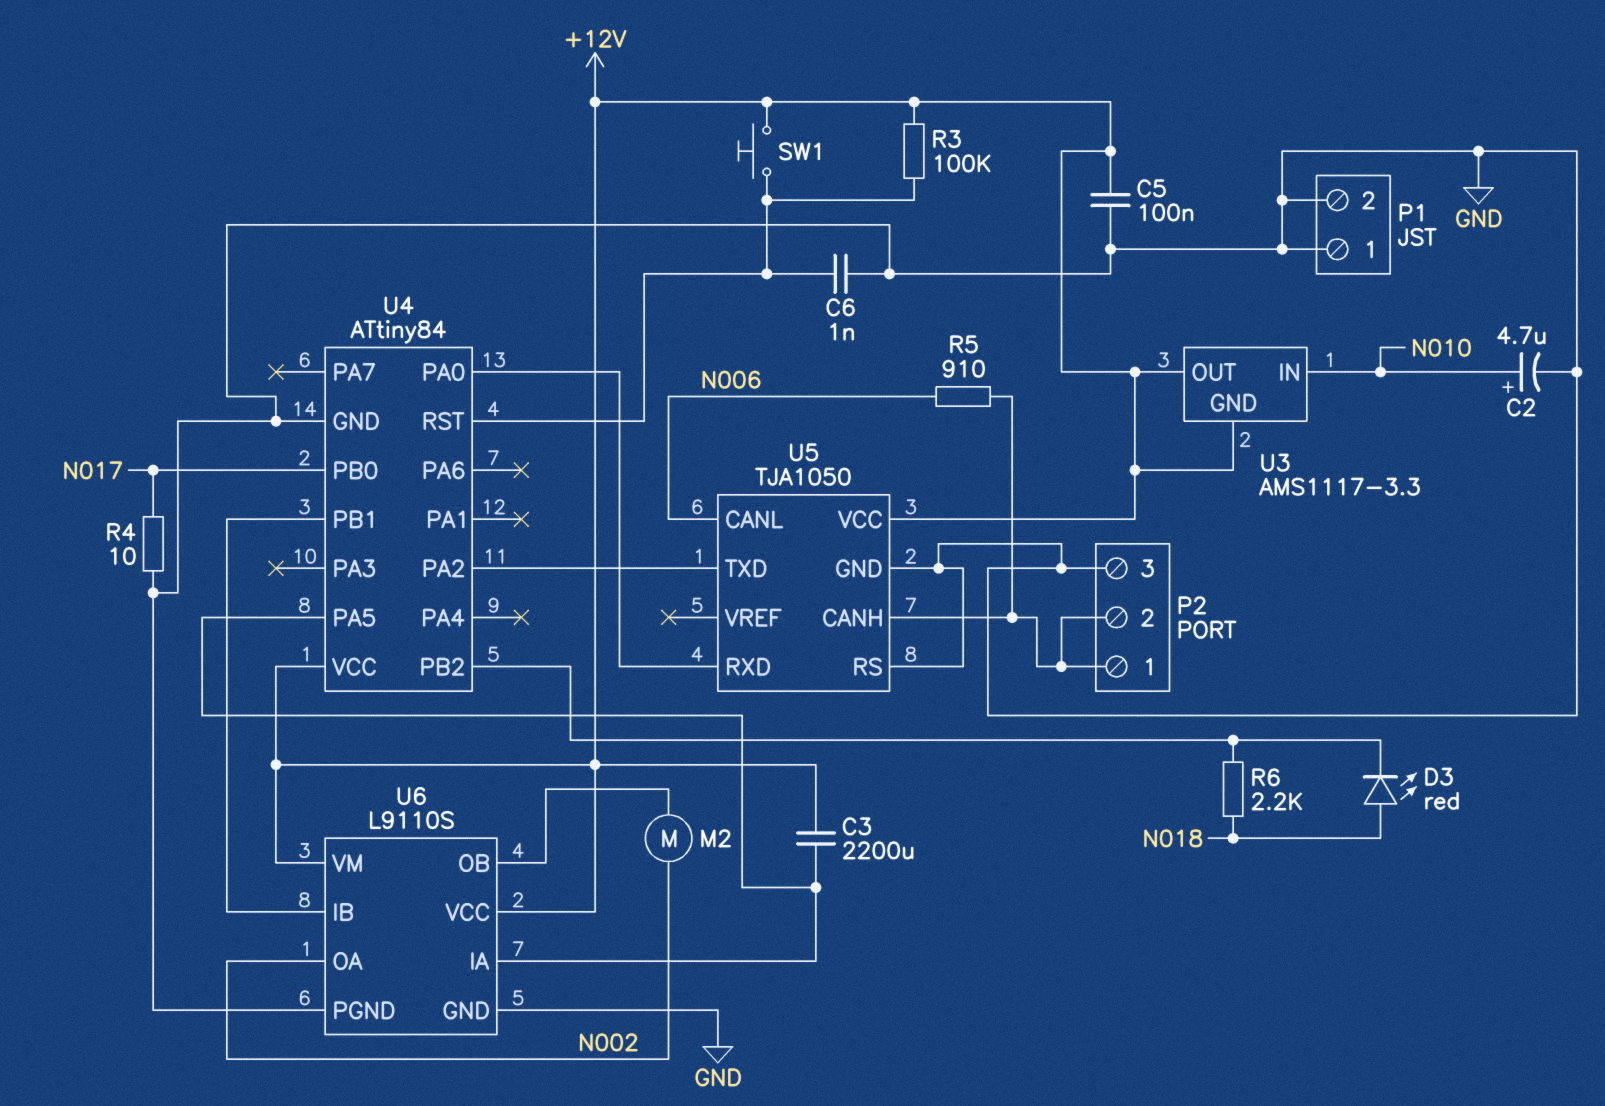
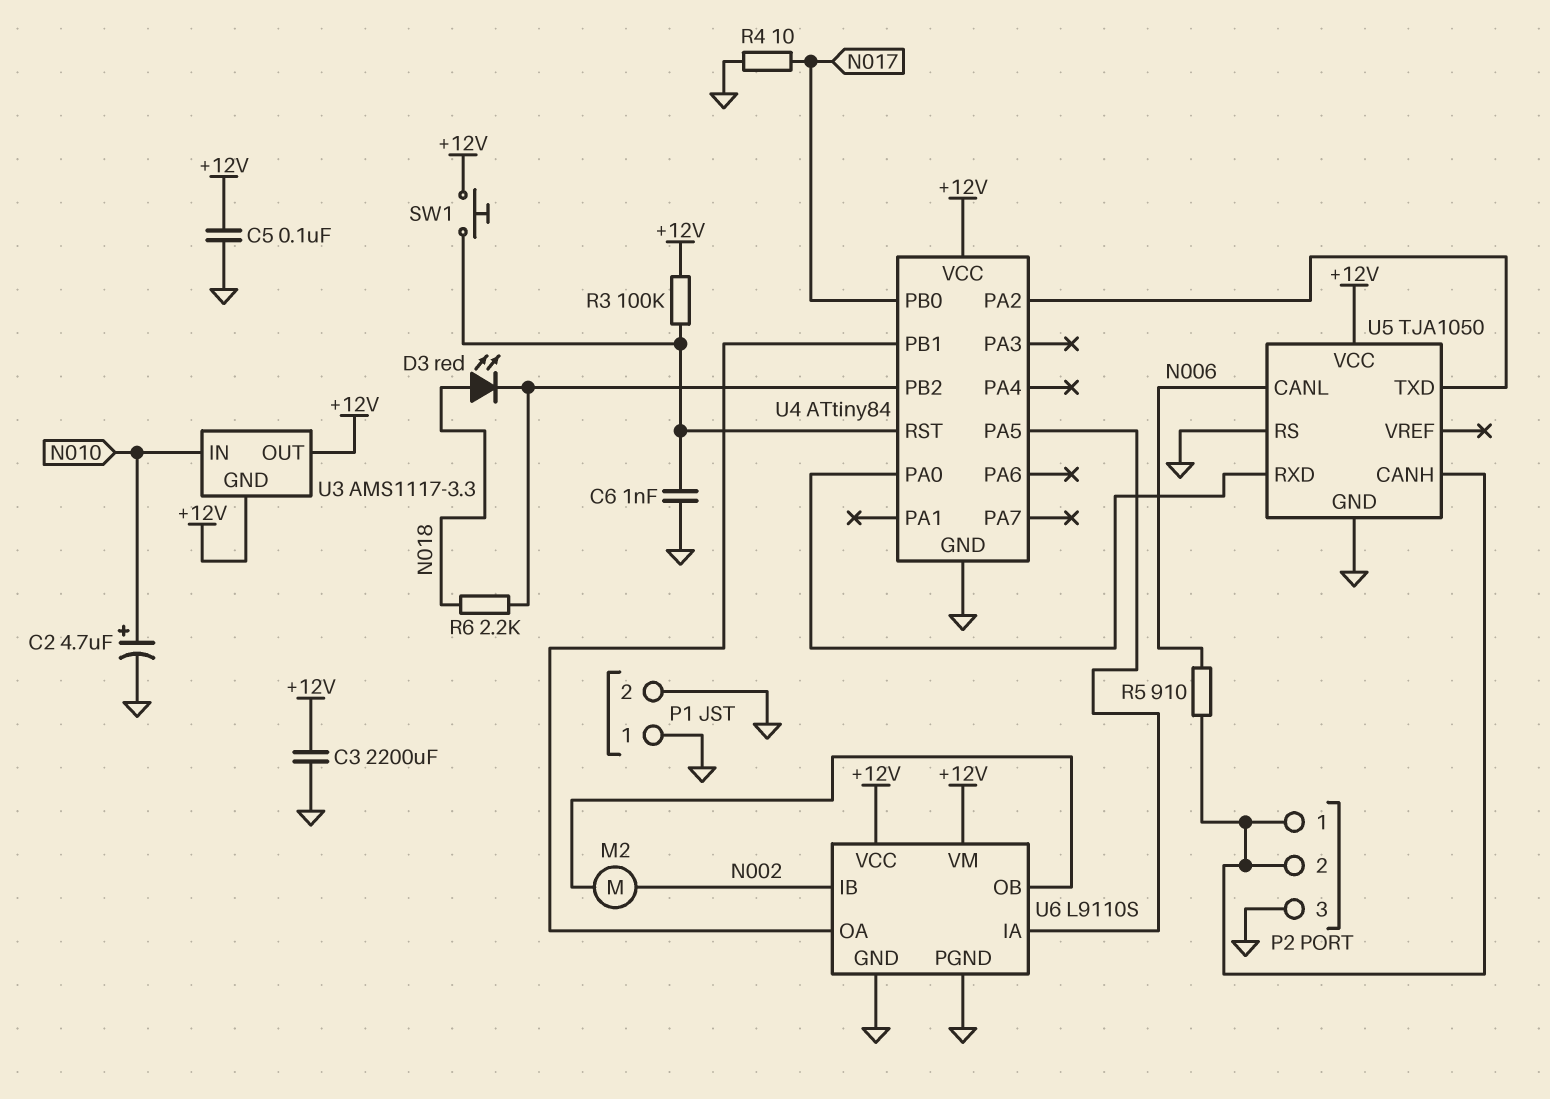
C3: 2200uF (+12V, U4/PA5) -> 2200uF (+12V, GND)
U6 pin IB: U4/PB1 -> N002
U6 pin OA: N002 -> U4/PB1

